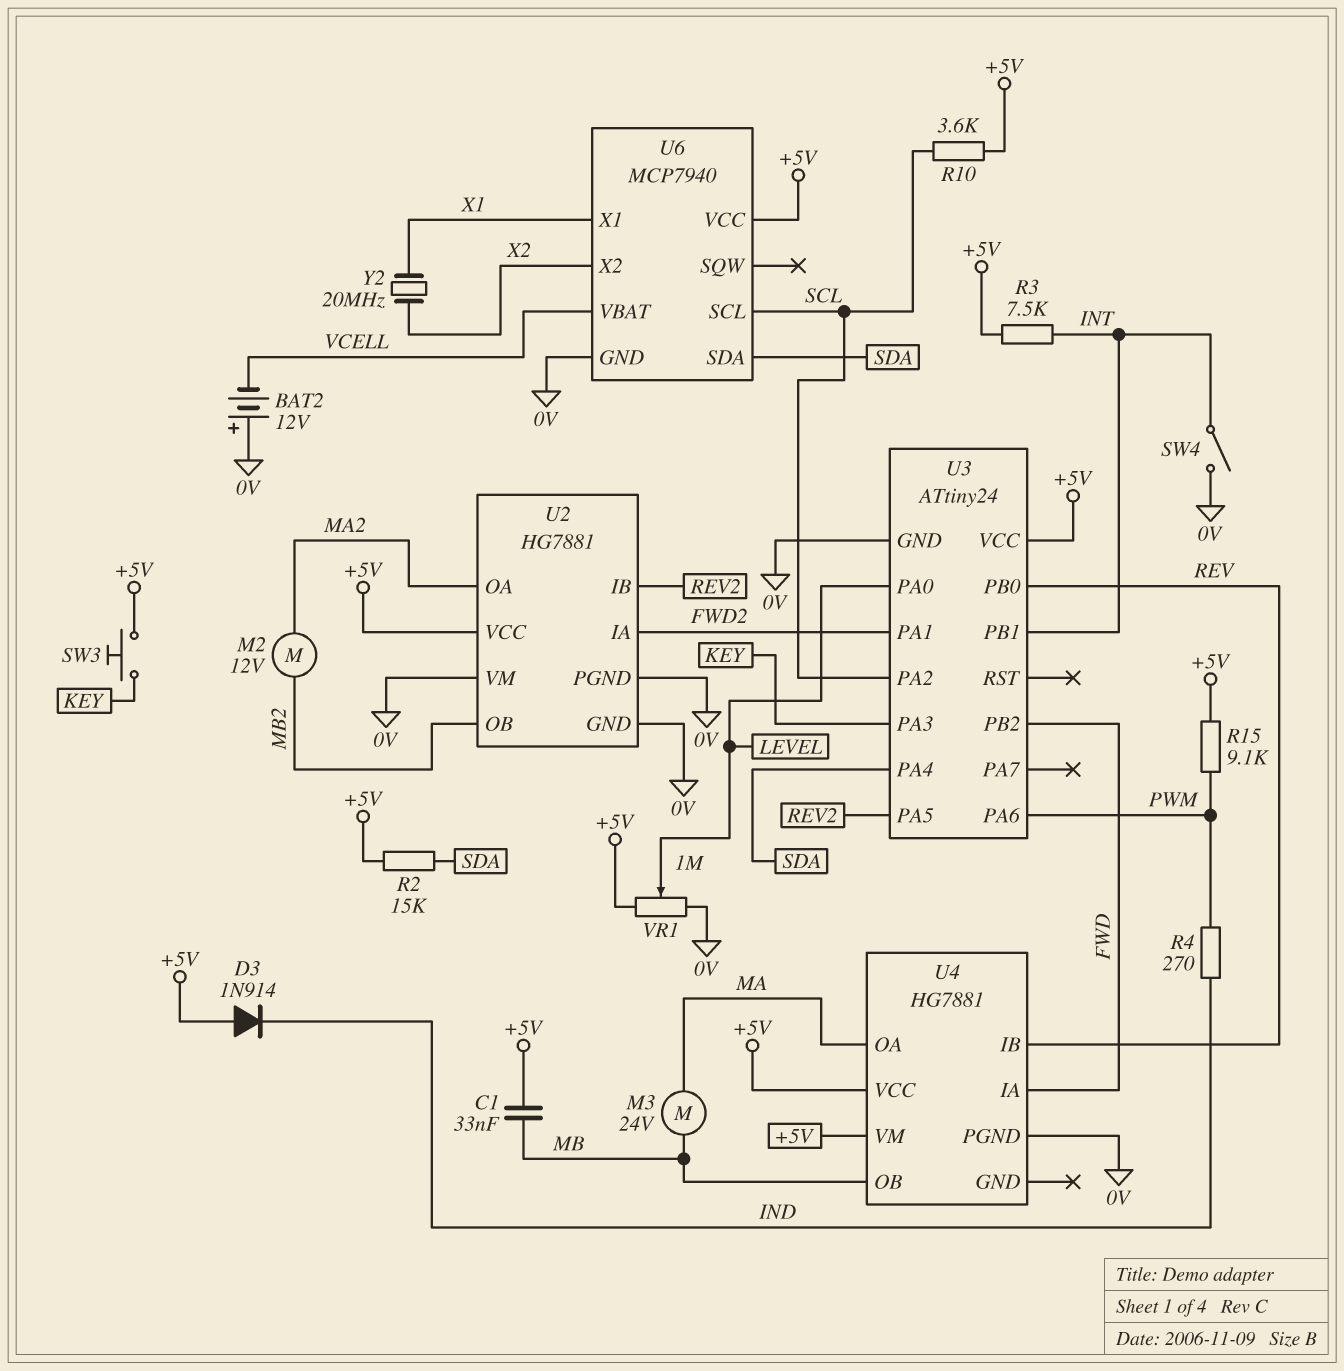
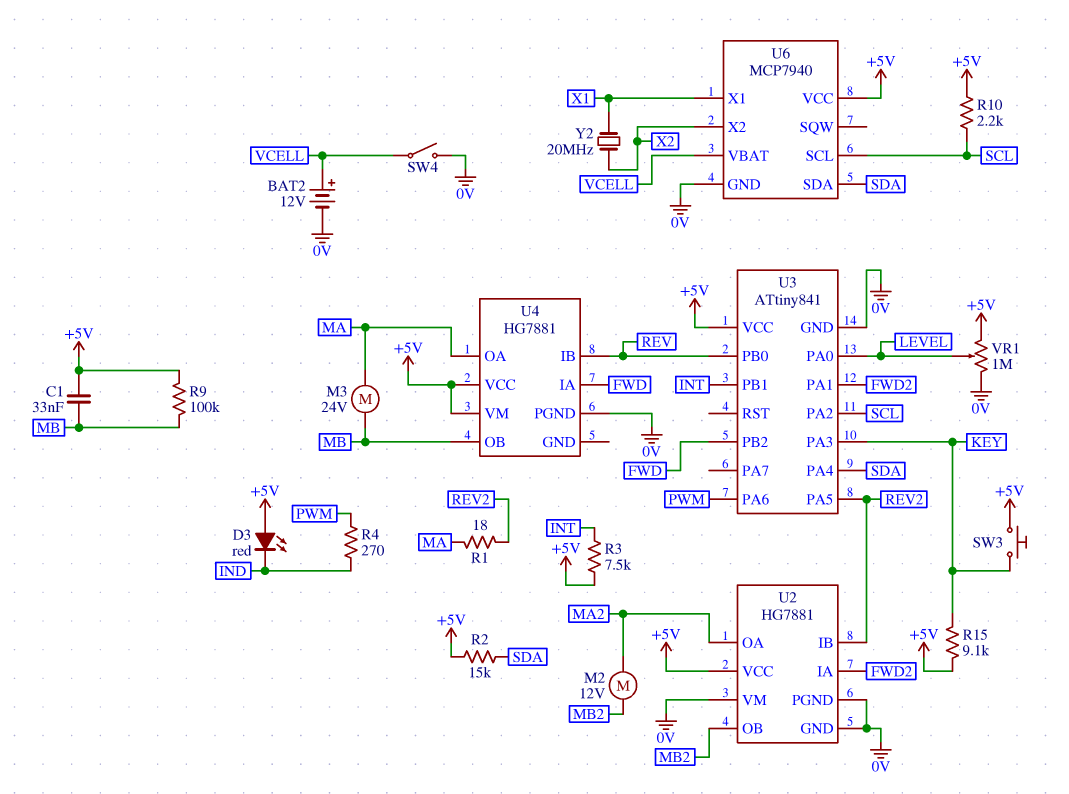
BAT2: 12V (plus 0V, minus VCELL) -> 12V (plus VCELL, minus 0V)
D3: diode 1N914 (A +5V, K IND) -> LED red (A +5V, K IND)
R1: none -> 18 (MA, REV2)
R9: none -> 100k (+5V, MB)
R10: 3.6k (+5V, SCL) -> 2.2k (+5V, SCL)
R15: 9.1k (+5V, PWM) -> 9.1k (+5V, KEY)
SW4: switch (0V, INT) -> switch (0V, VCELL)
U3: ATtiny24 -> ATtiny841

